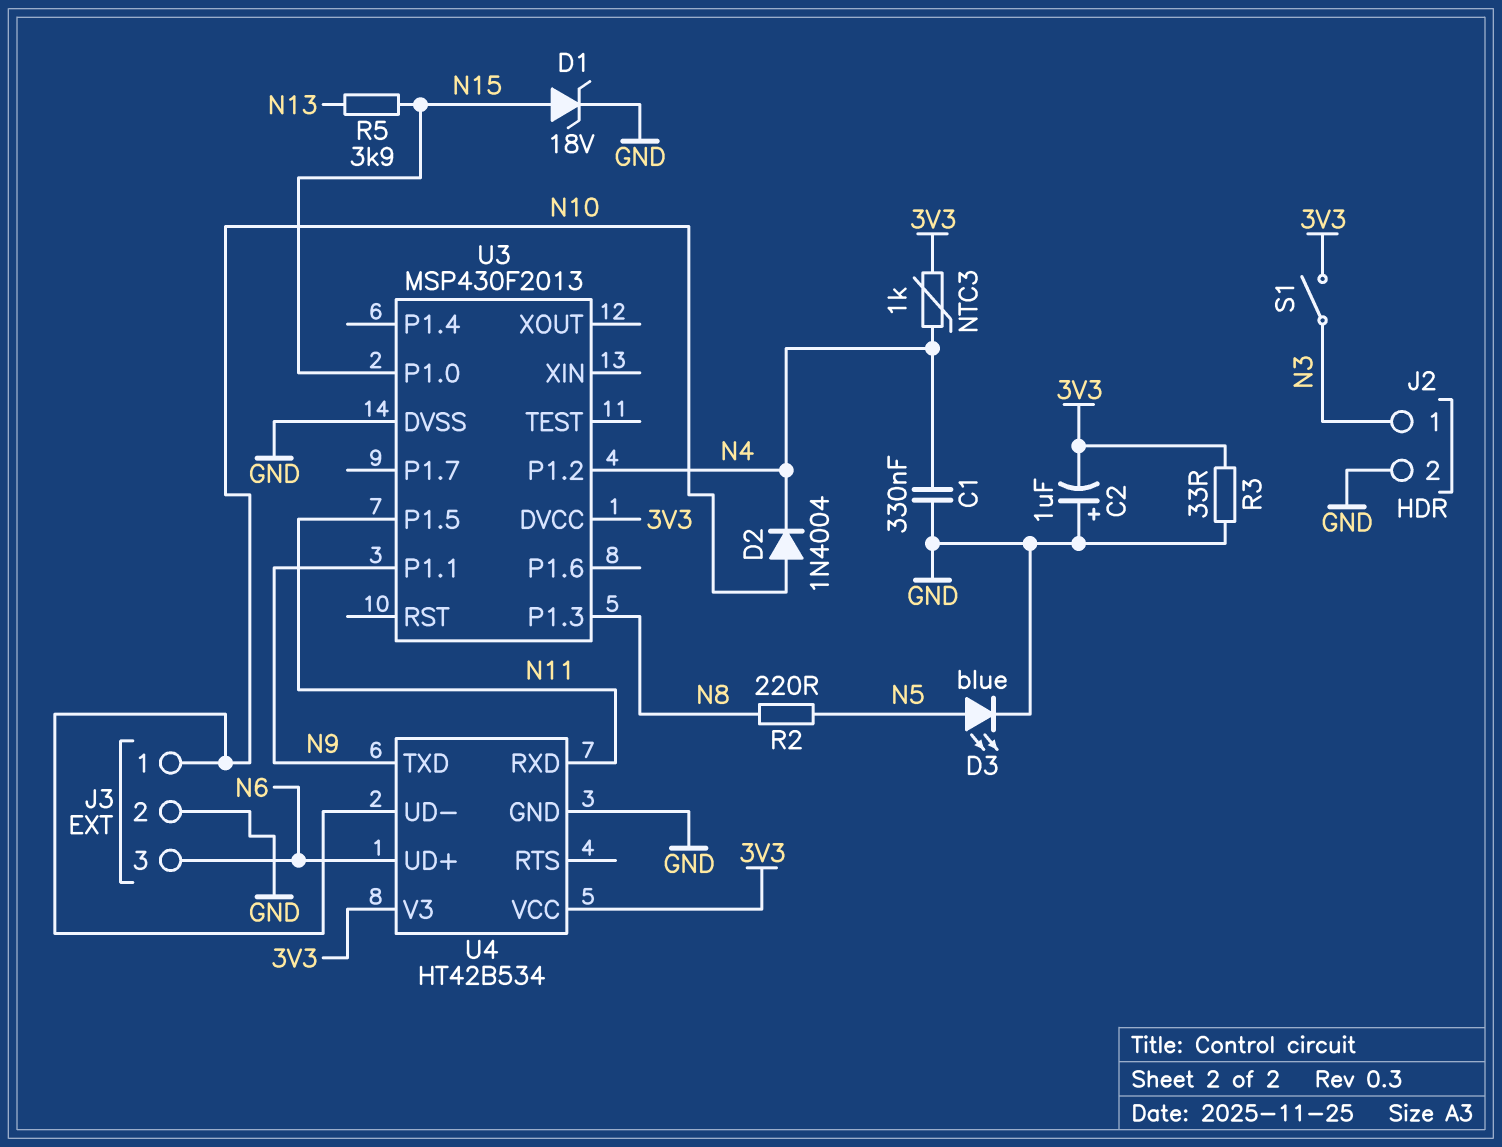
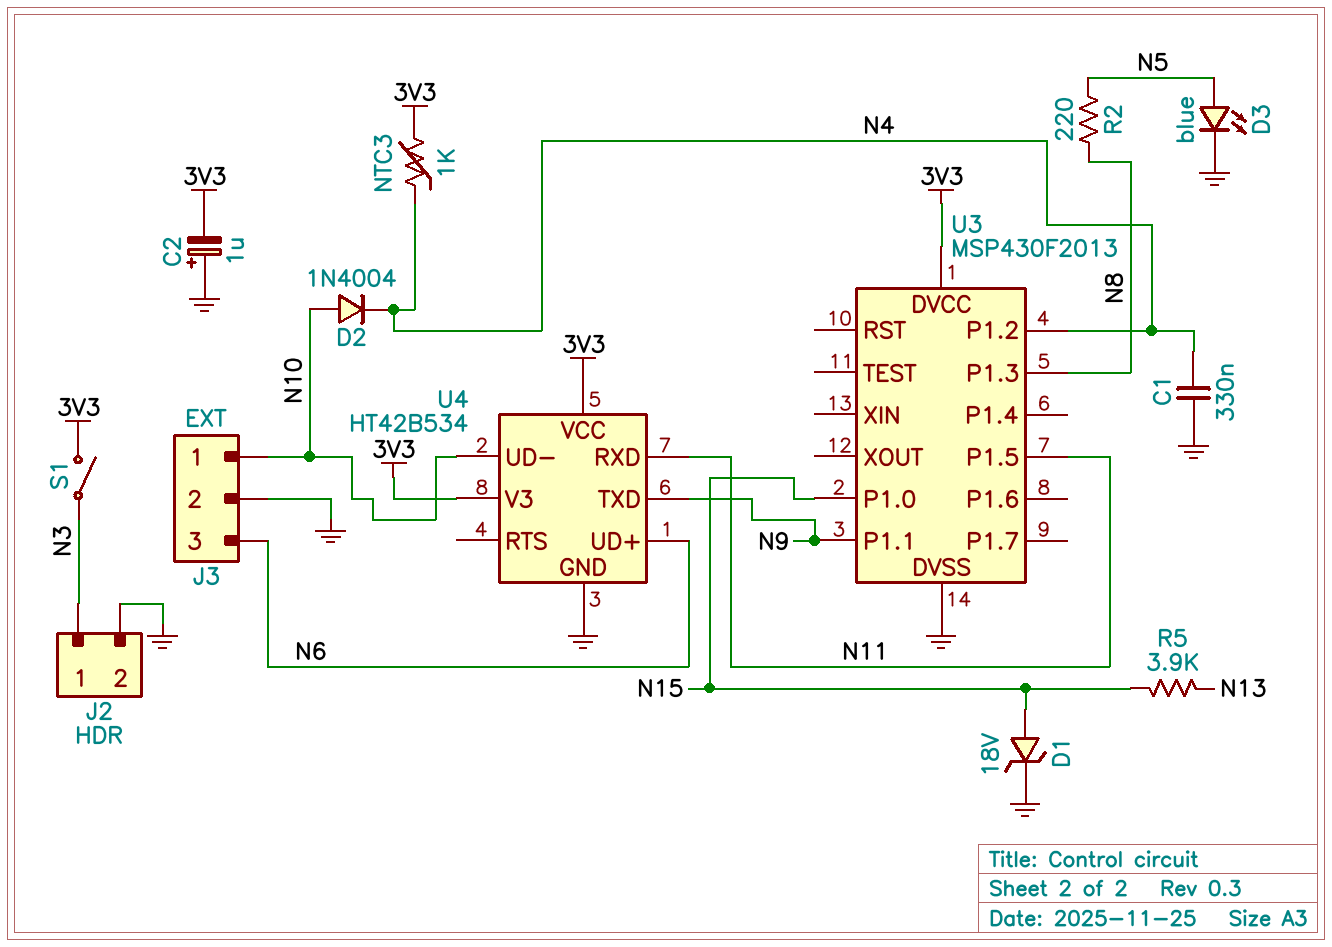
R3: 33 (3V3, GND) -> none

